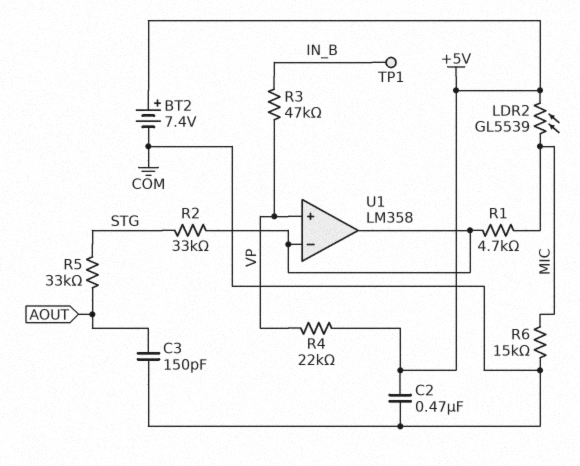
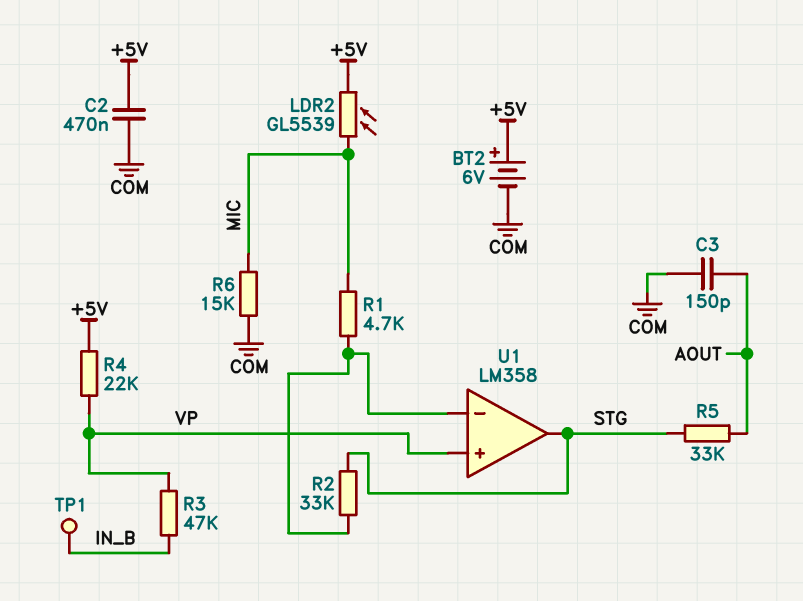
BT2: 7.4V (plus +5V, minus COM) -> 6V (plus +5V, minus COM)
U1 pin out: U1/in- -> STG

